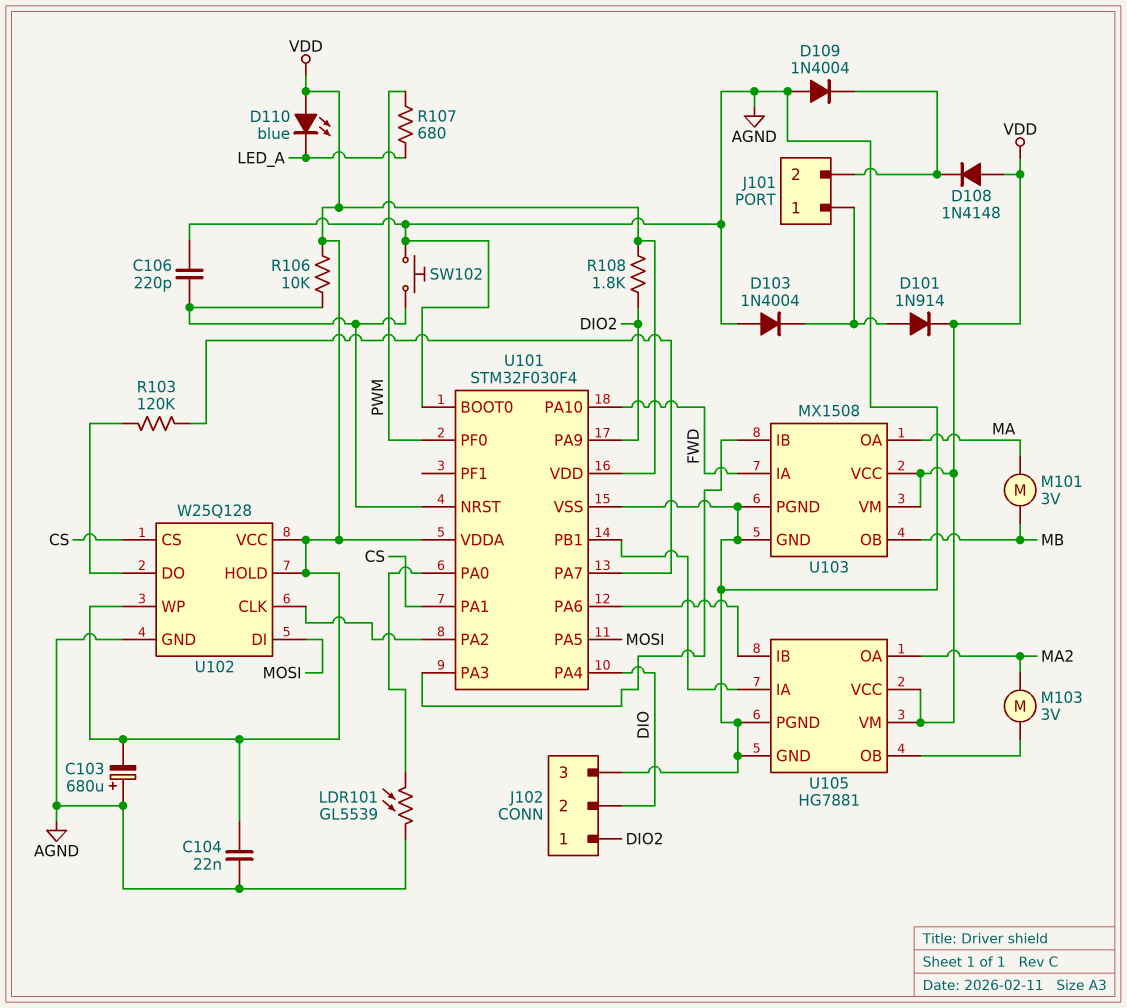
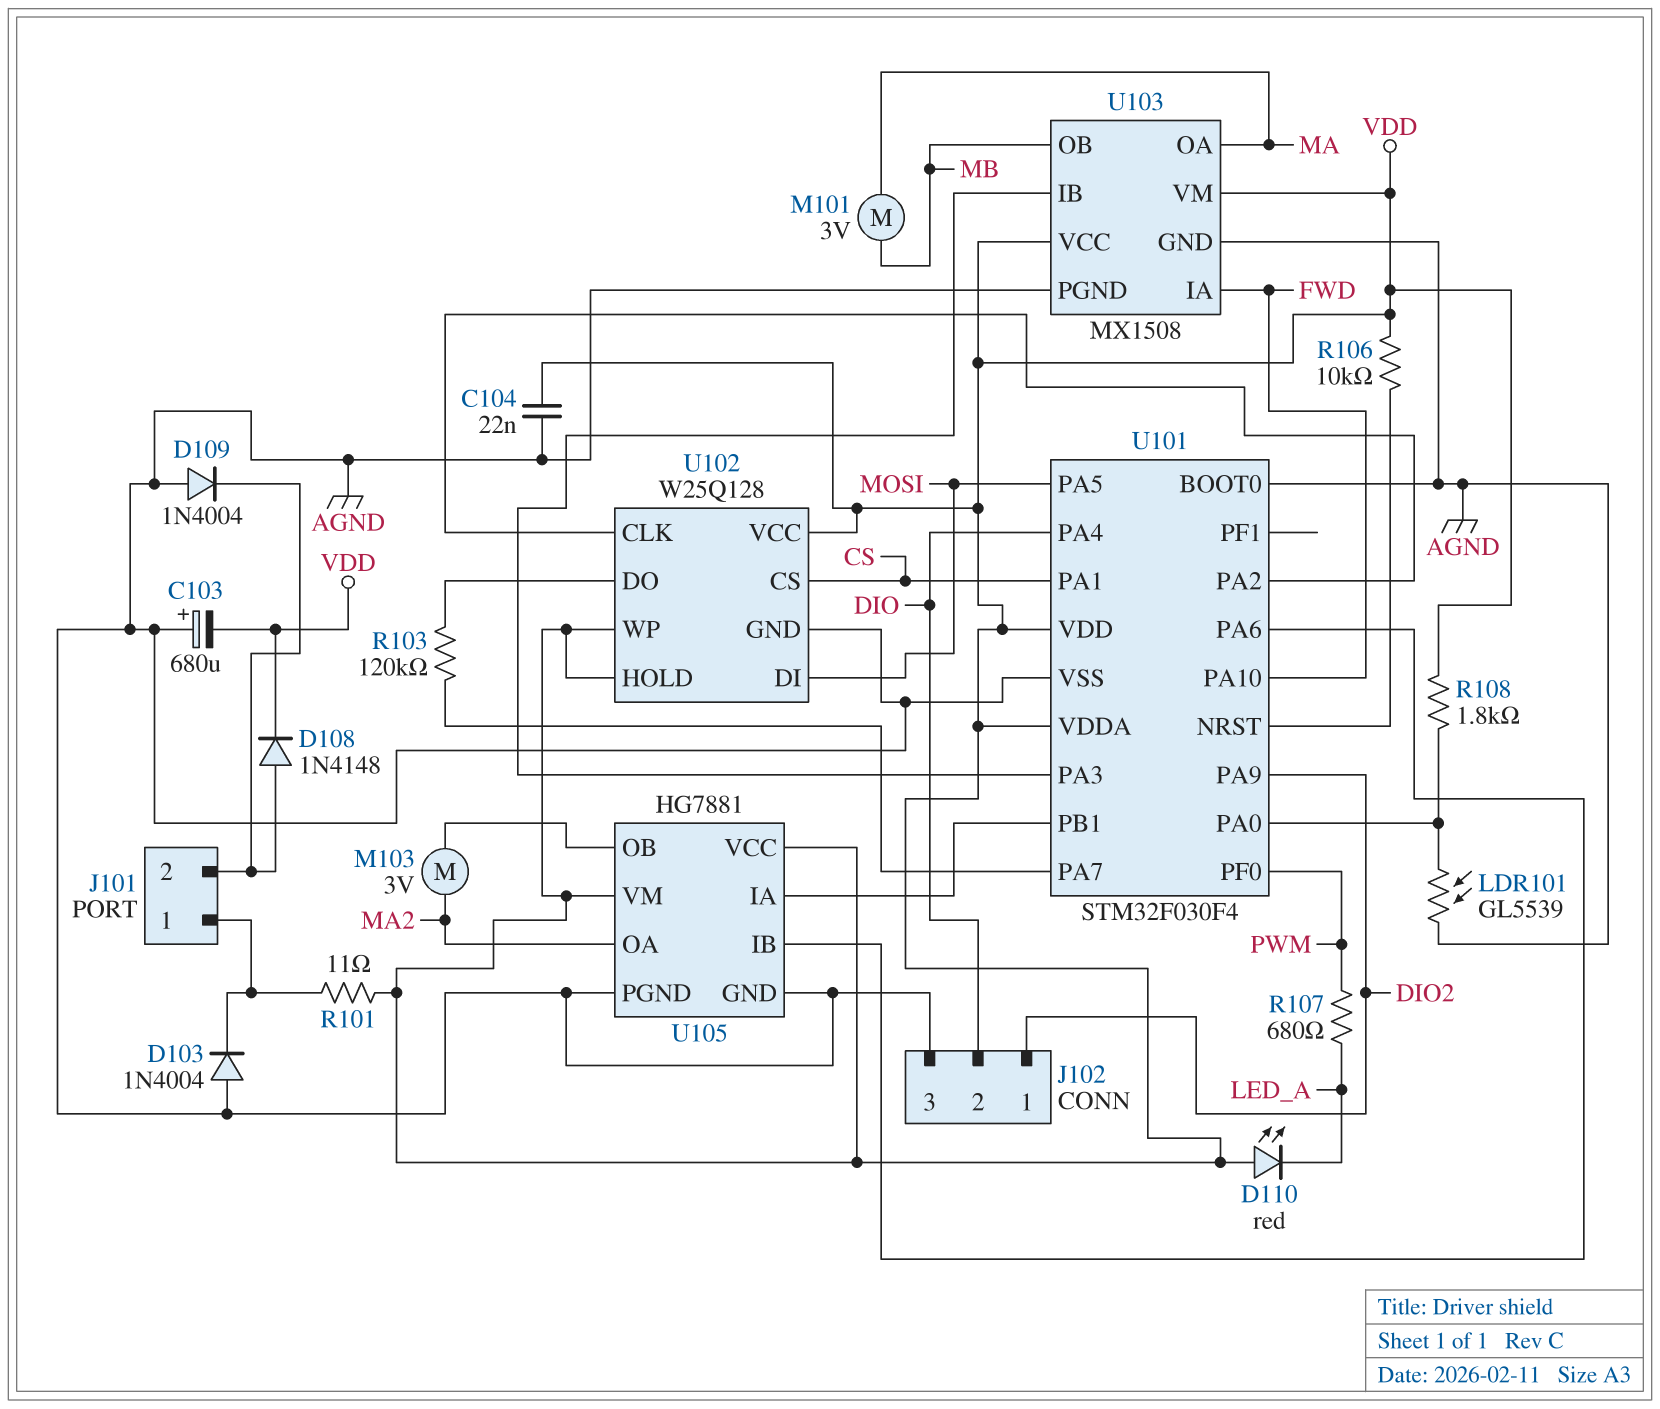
C106: 220pF (AGND, U101/NRST) -> none
D101: diode 1N914 (A J101/1, K VDD) -> none
D108: diode 1N4148 (A VDD, K J101/2) -> diode 1N4148 (A J101/2, K VDD)
D110: LED blue (A VDD, K LED_A) -> LED red (A VDD, K LED_A)
R101: none -> 11 (J101/1, VDD)
R108: 1.8k (DIO2, VDD) -> 1.8k (U101/PA0, VDD)
SW102: button (AGND, U101/NRST) -> none

